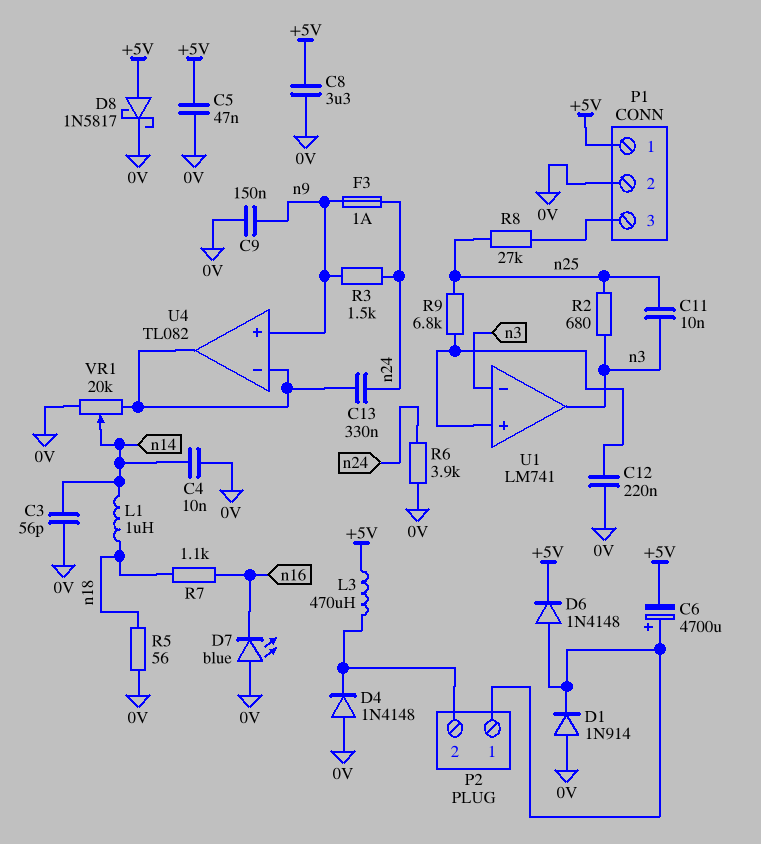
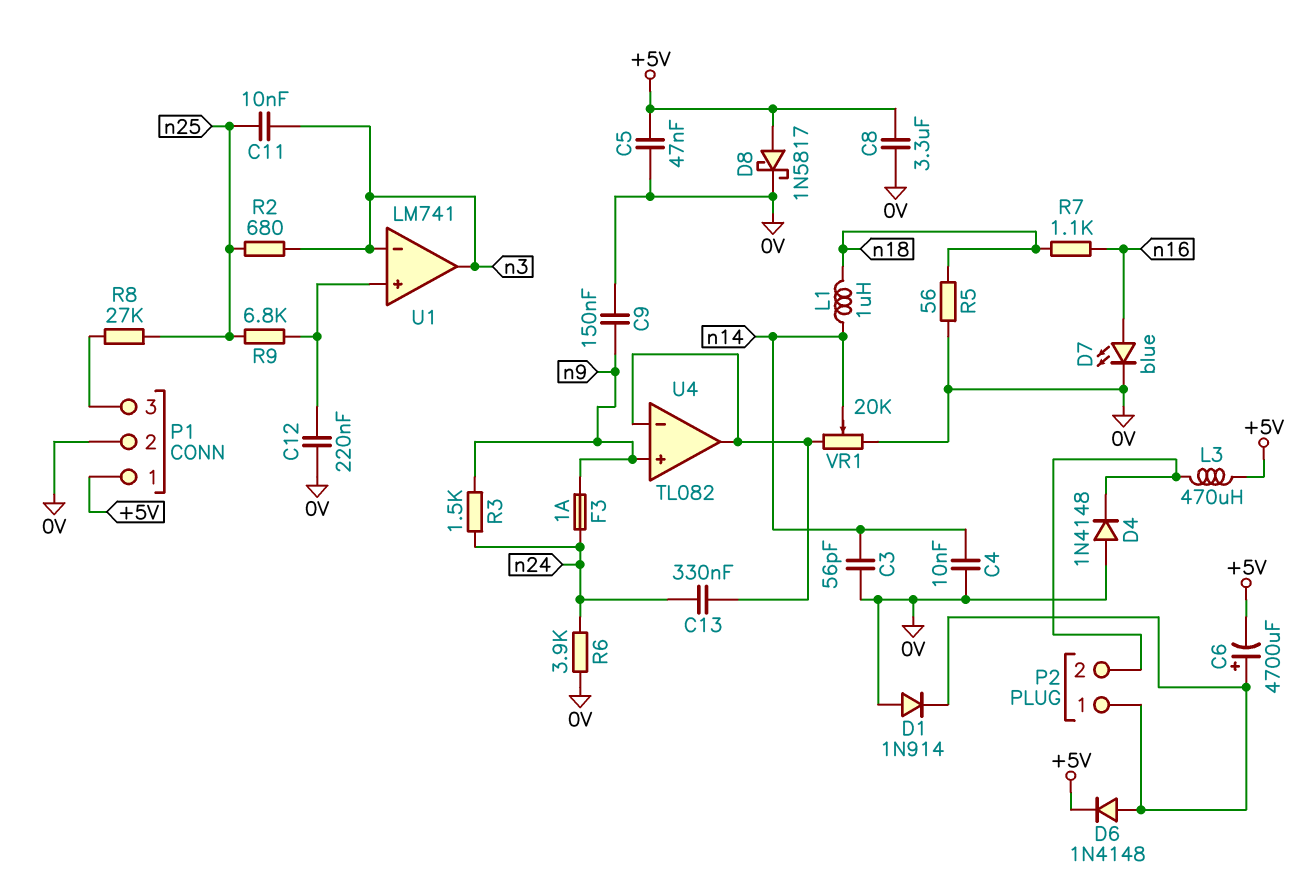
D7: LED blue (A 0V, K n16) -> LED blue (A n16, K 0V)

